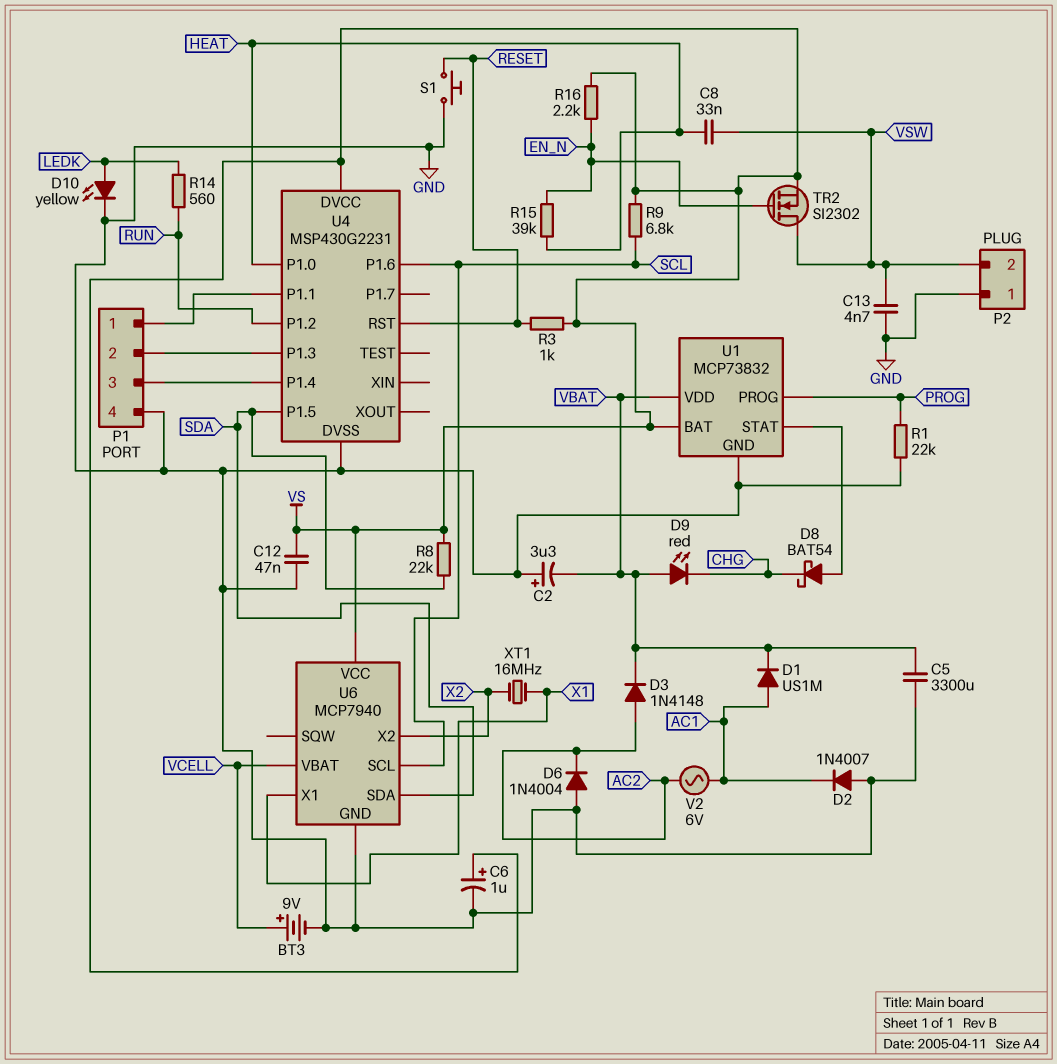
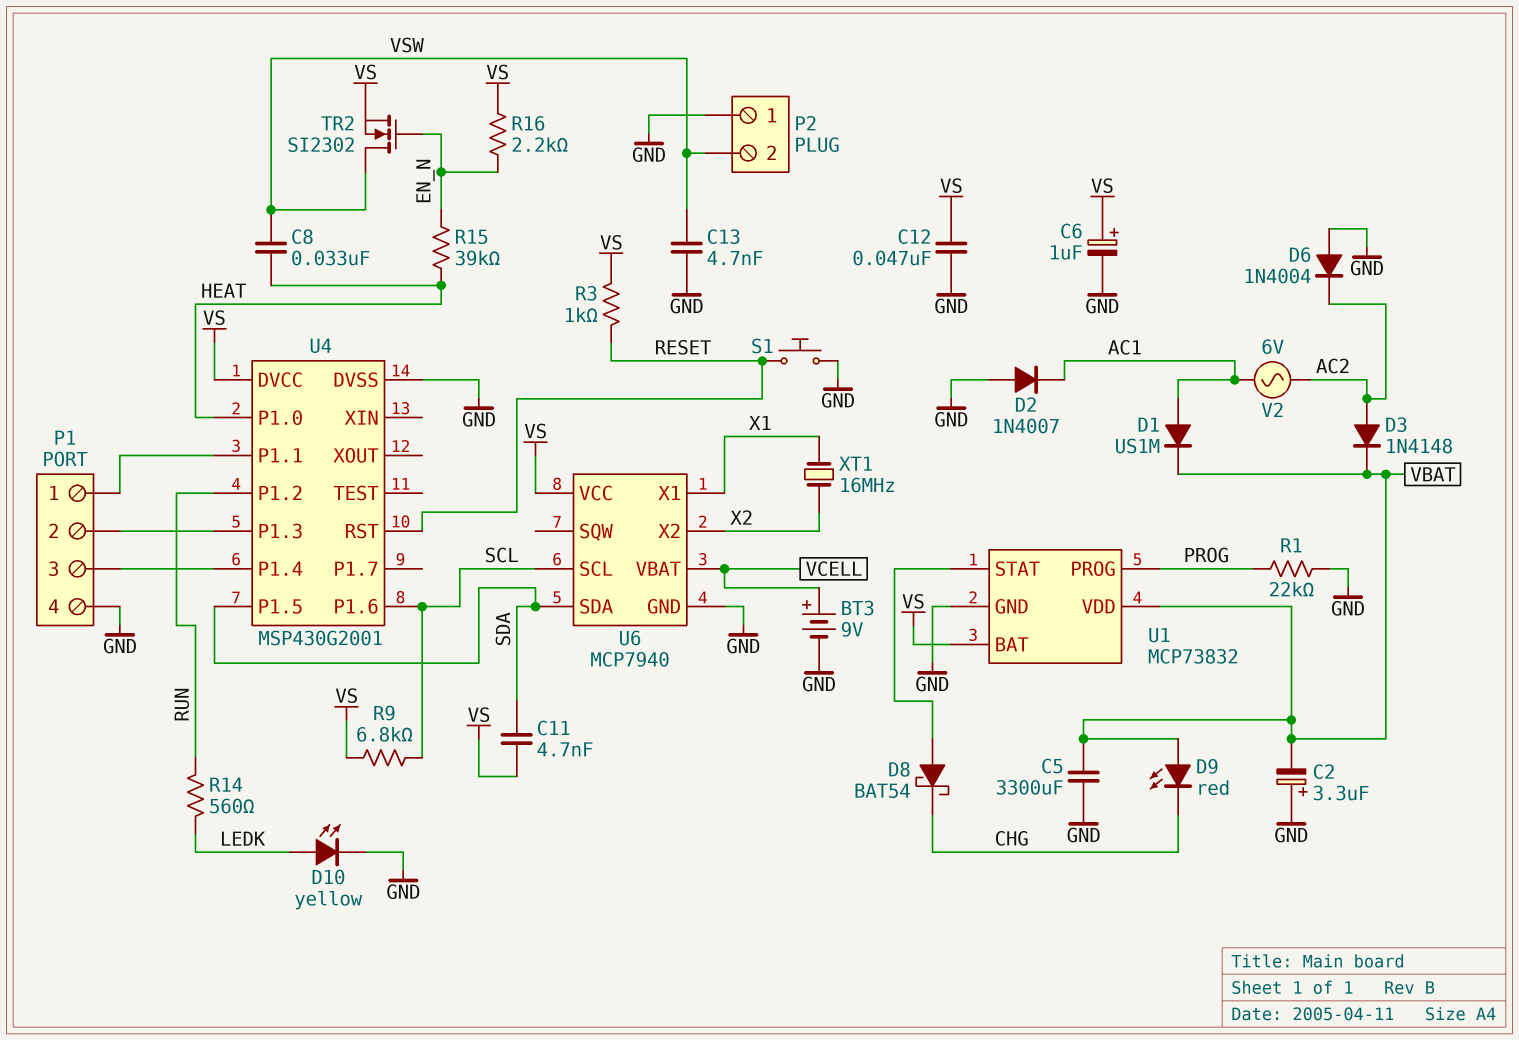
C11: none -> 4.7nF (SDA, VS)
R8: 22k (SDA, VS) -> none
U4: MSP430G2231 -> MSP430G2001

